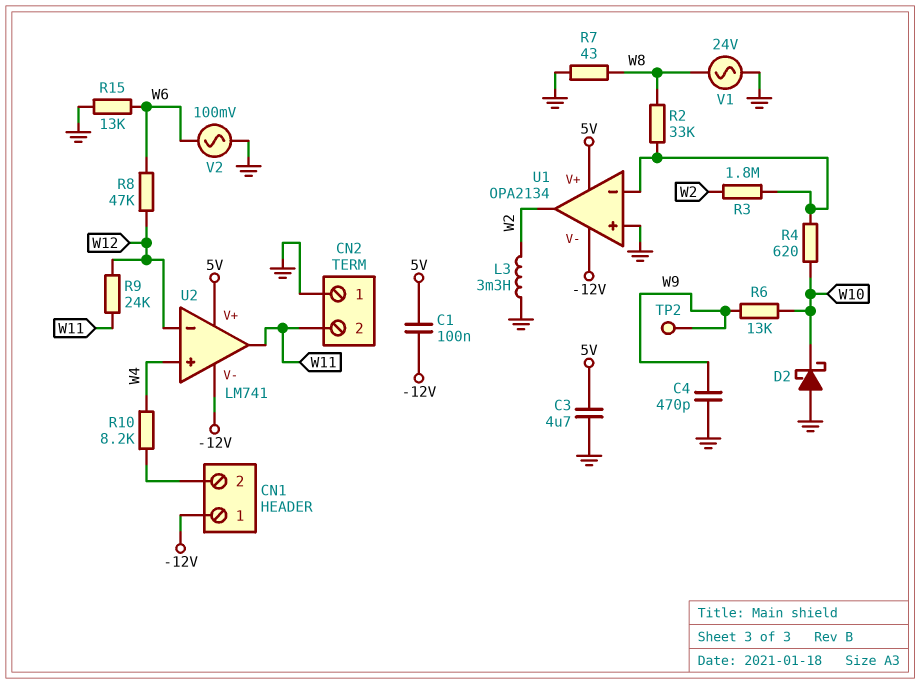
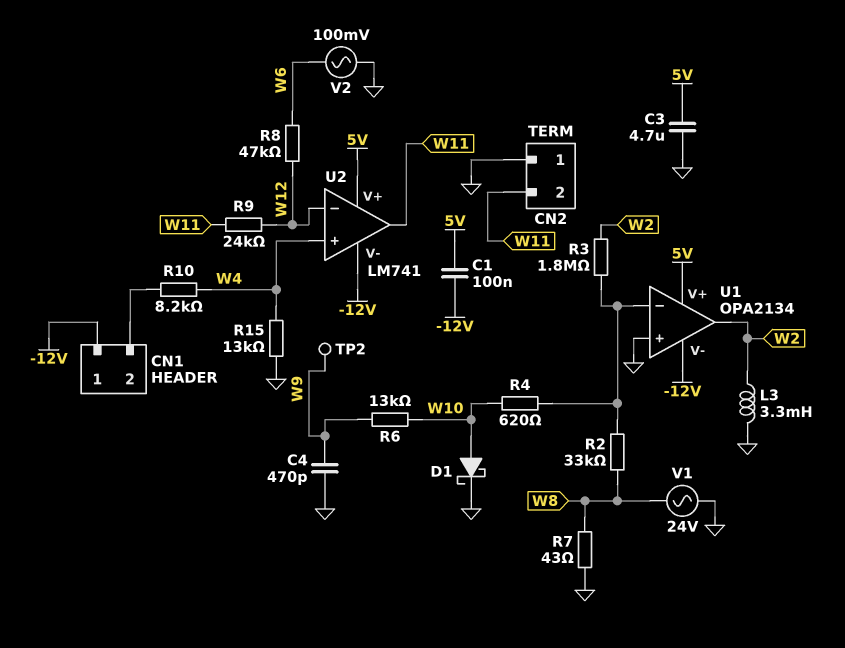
D1: none -> schottky (A W10, K GND)
D2: schottky (A GND, K W10) -> none
R15: 13k (GND, W6) -> 13k (GND, W4)

